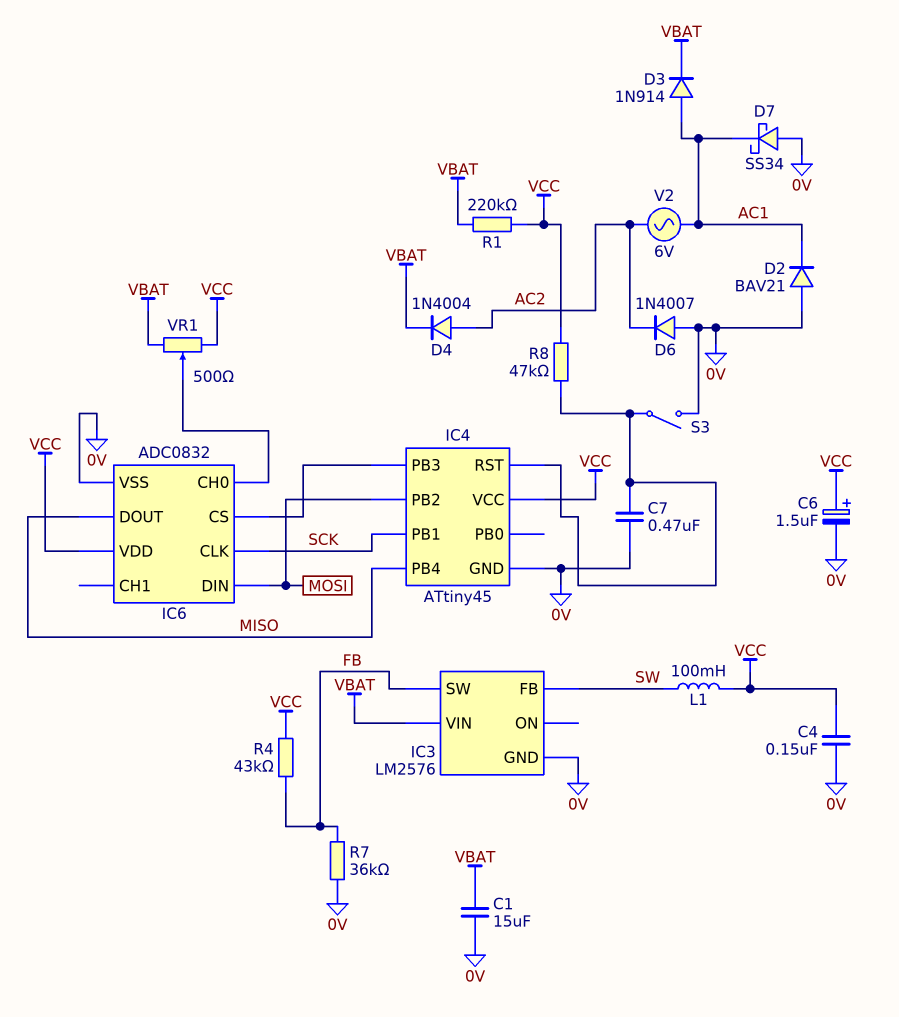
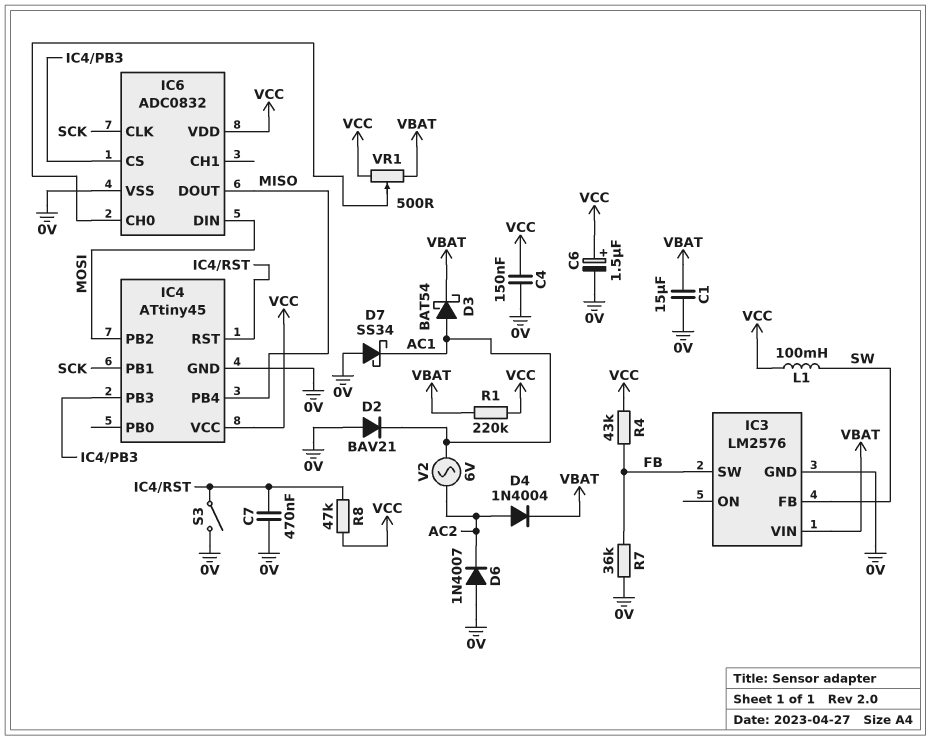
D3: diode 1N914 (A AC1, K VBAT) -> schottky BAT54 (A AC1, K VBAT)

